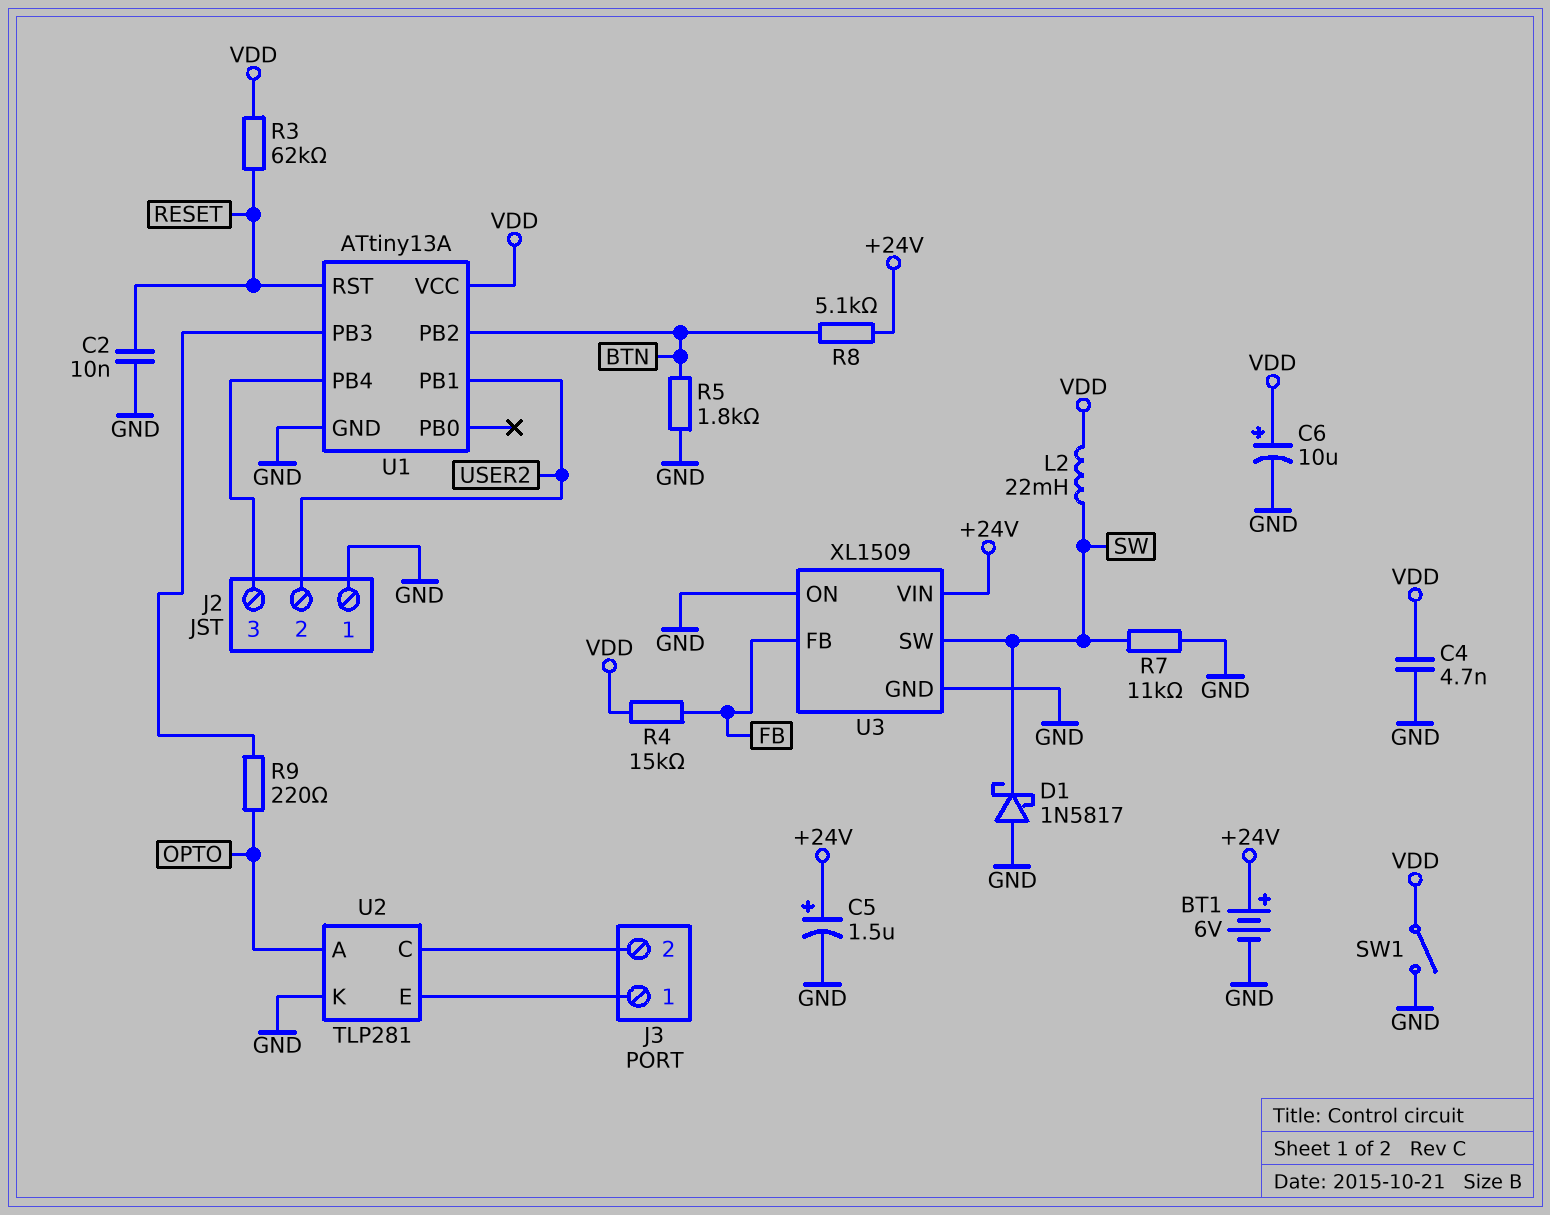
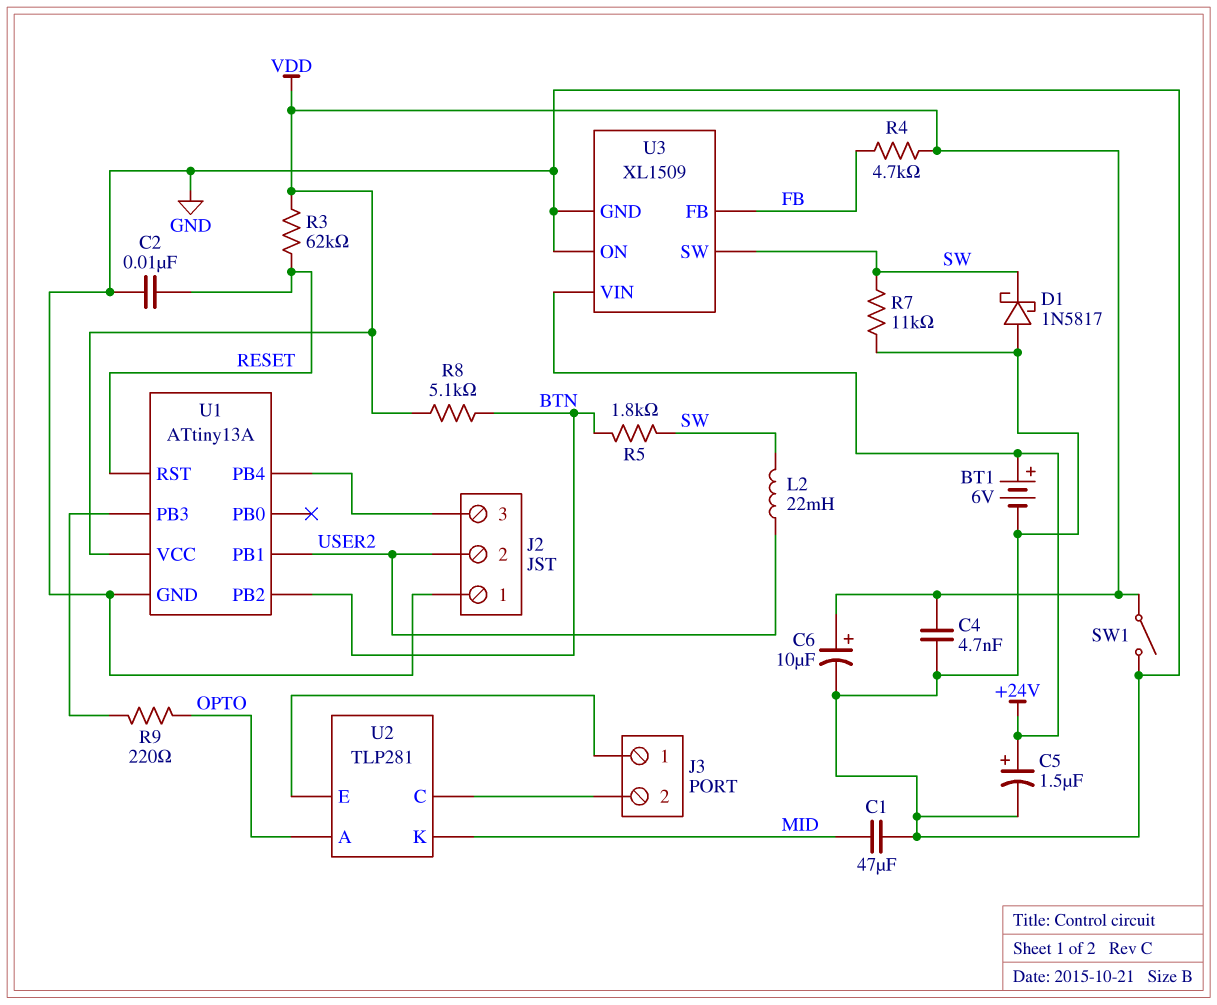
C1: none -> 47uF (GND, MID)
L2: 22mH (SW, VDD) -> 22mH (SW, USER2)
R4: 15k (FB, VDD) -> 4.7k (FB, VDD)
R5: 1.8k (BTN, GND) -> 1.8k (BTN, SW)
R8: 5.1k (+24V, BTN) -> 5.1k (BTN, VDD)
U2 pin K: GND -> MID

